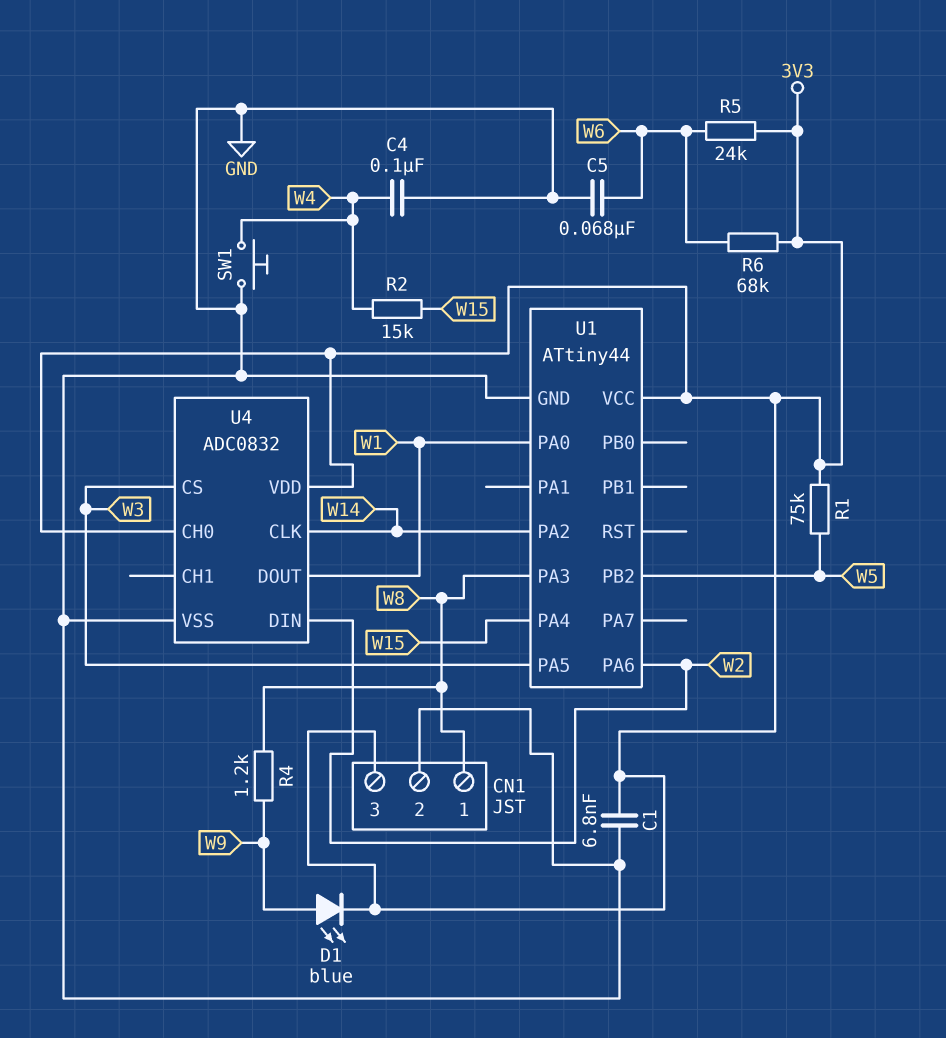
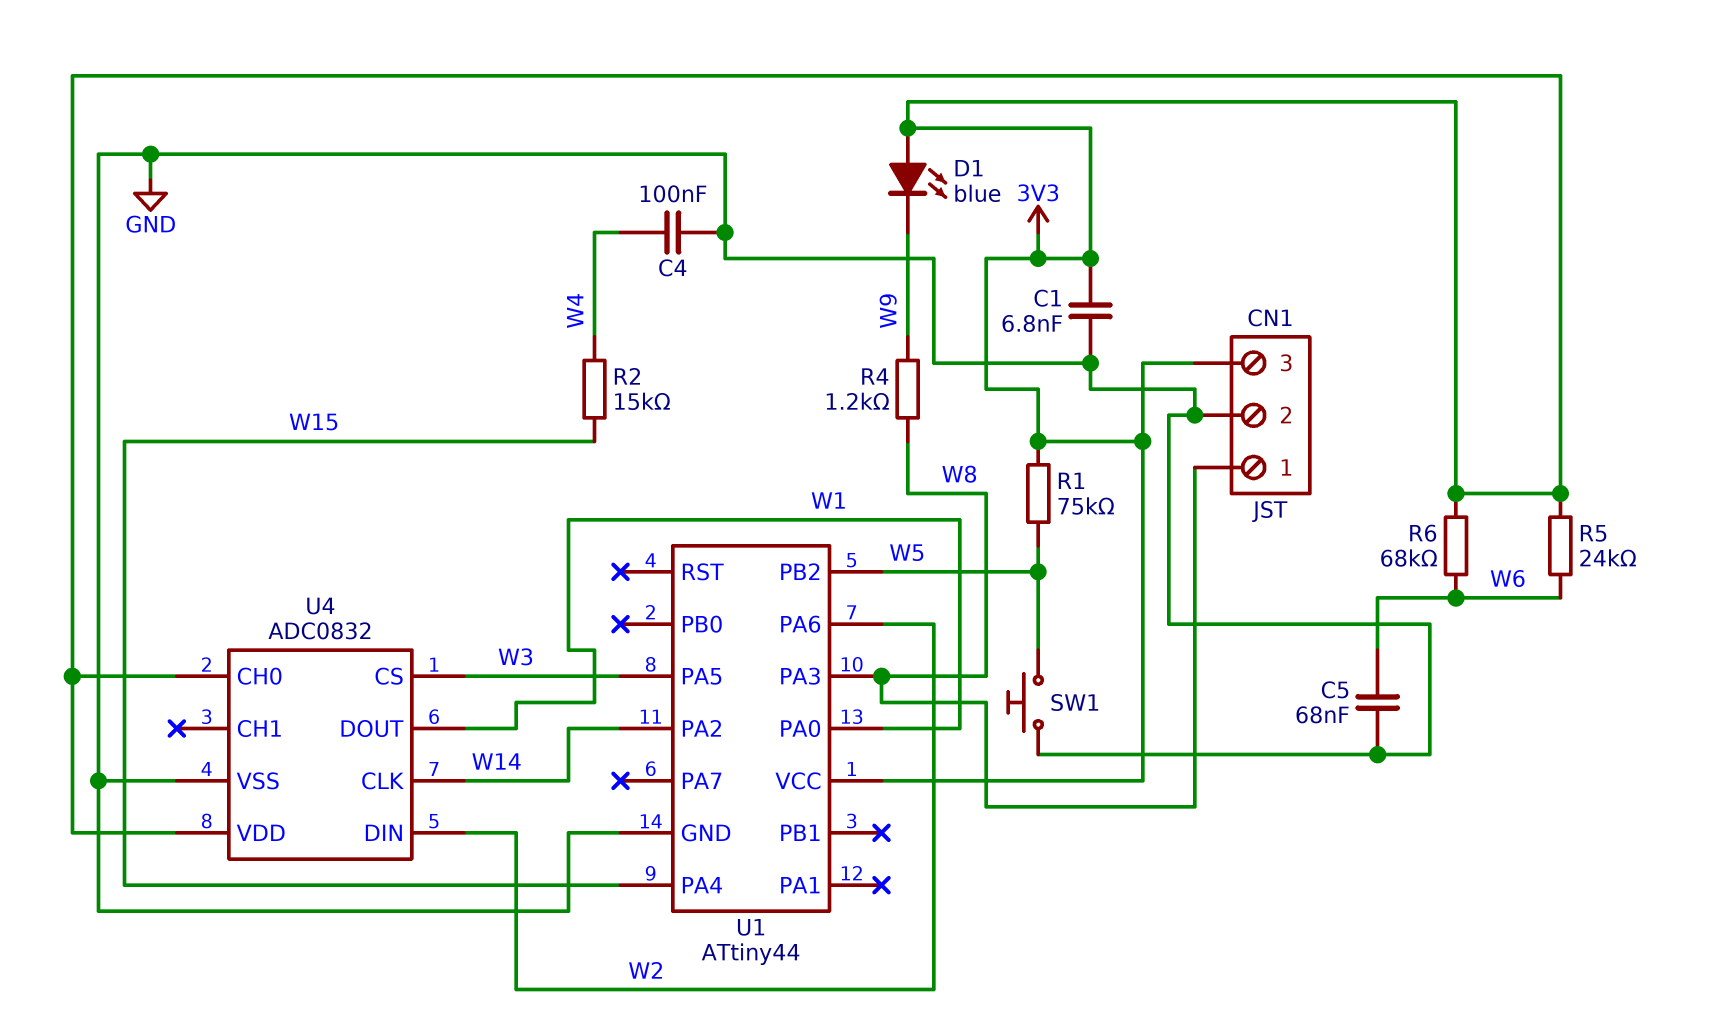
D1: LED blue (A W9, K 3V3) -> LED blue (A 3V3, K W9)
SW1: button (GND, W4) -> button (GND, W5)

